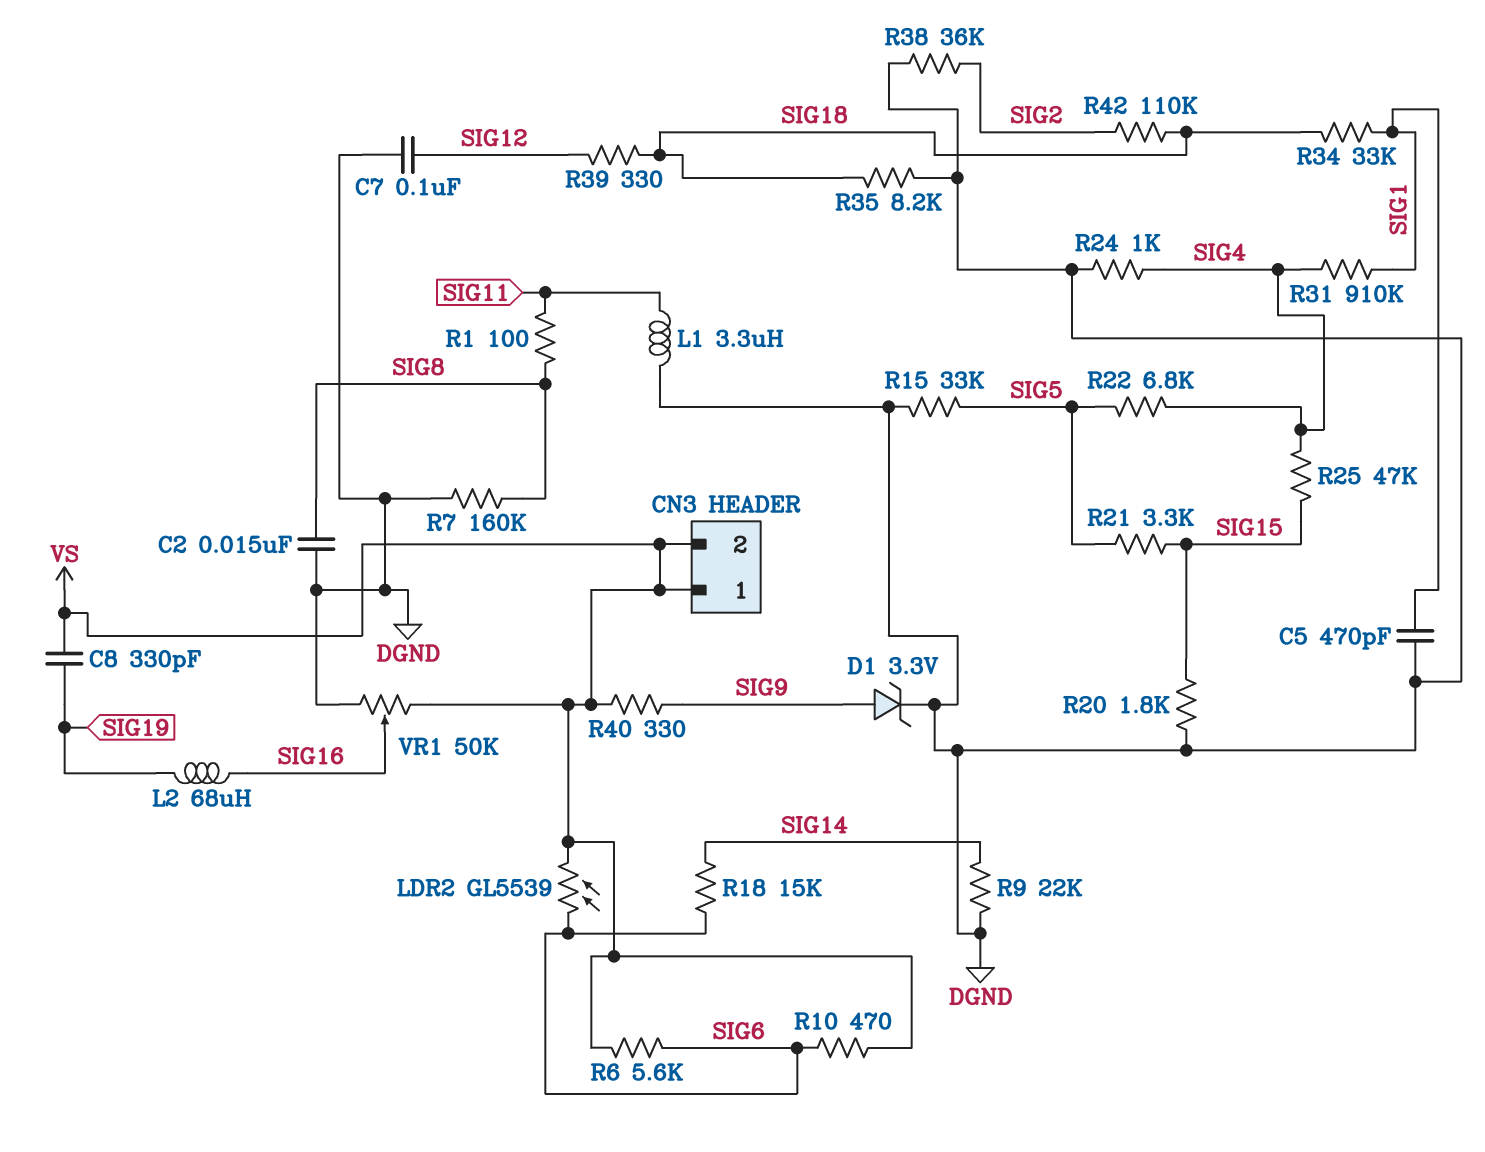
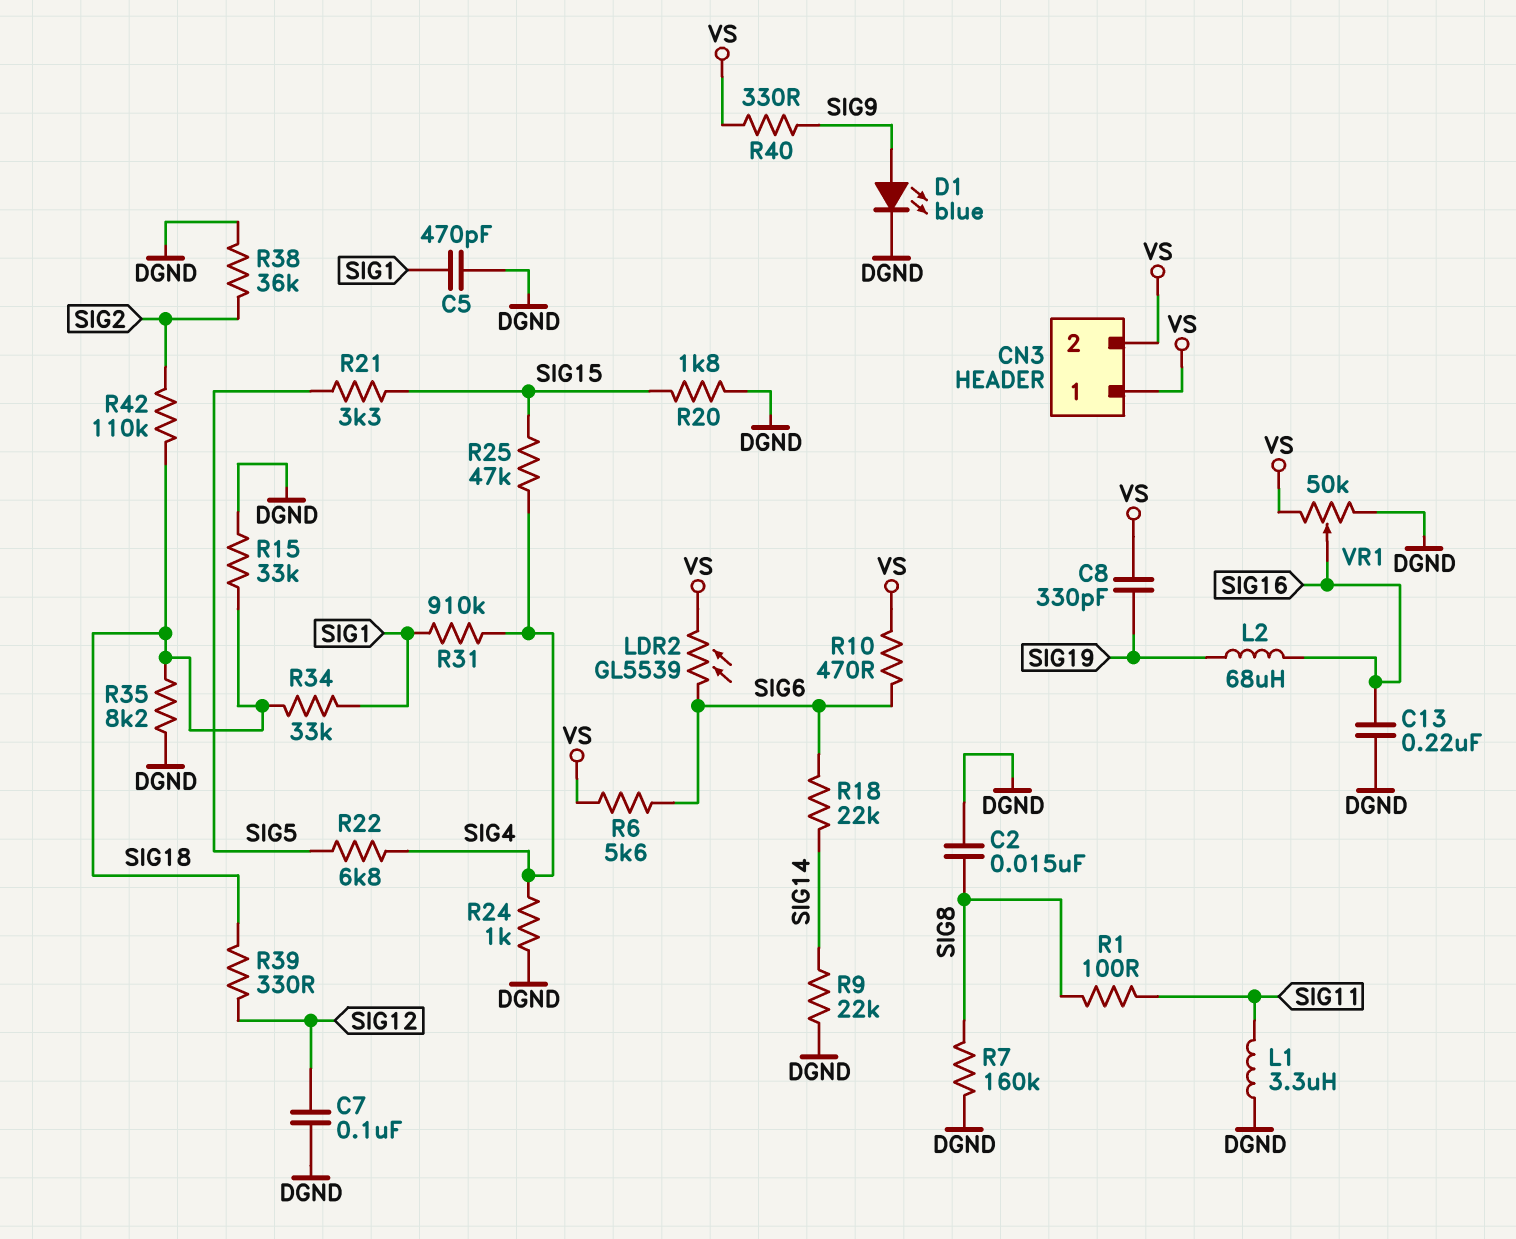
C13: none -> 220nF (DGND, SIG16)
D1: zener 3.3V (A SIG9, K DGND) -> LED blue (A SIG9, K DGND)
R15: 33k (DGND, SIG5) -> 33k (DGND, SIG18)
R18: 15k (SIG6, SIG14) -> 22k (SIG6, SIG14)

